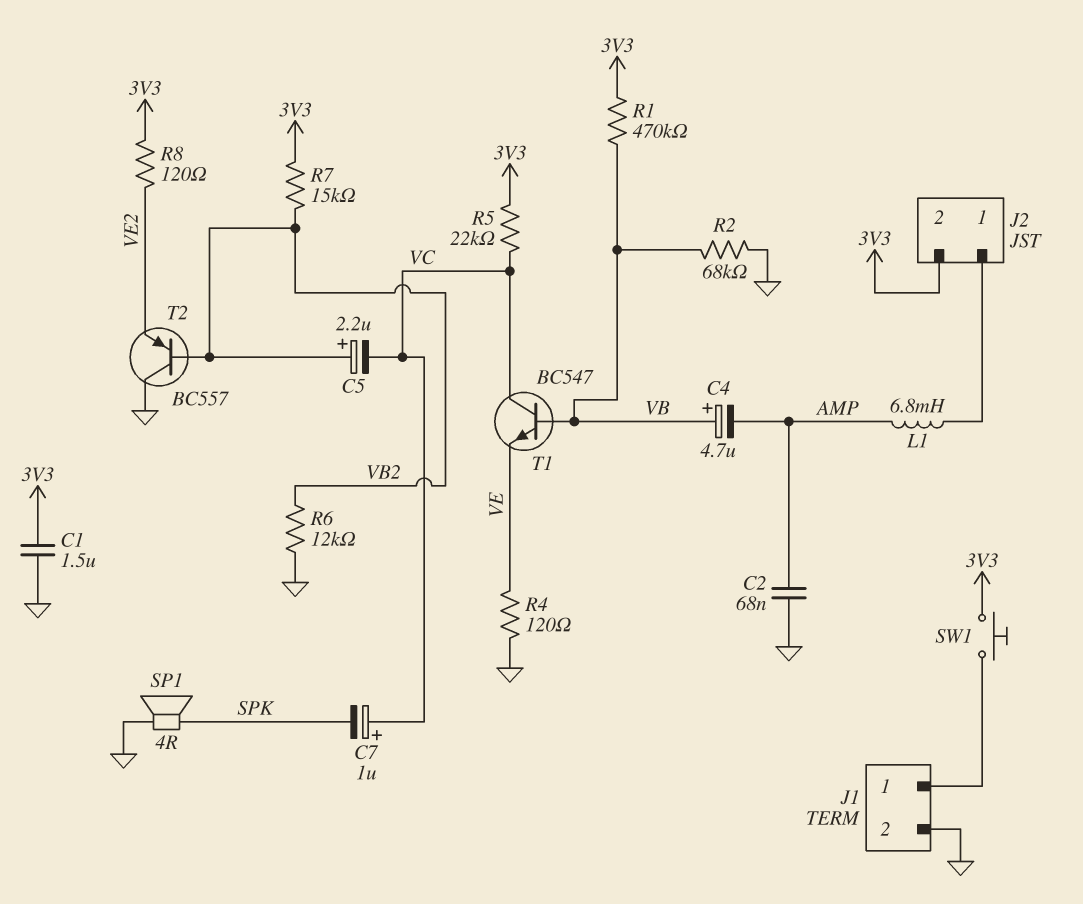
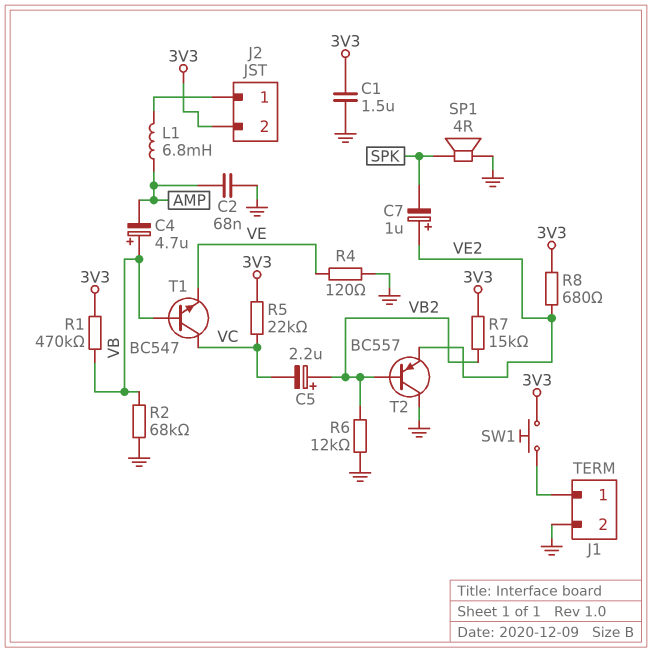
C7: 1uF (plus VC, minus SPK) -> 1uF (plus VE2, minus SPK)
R8: 120 (3V3, VE2) -> 680 (3V3, VE2)

